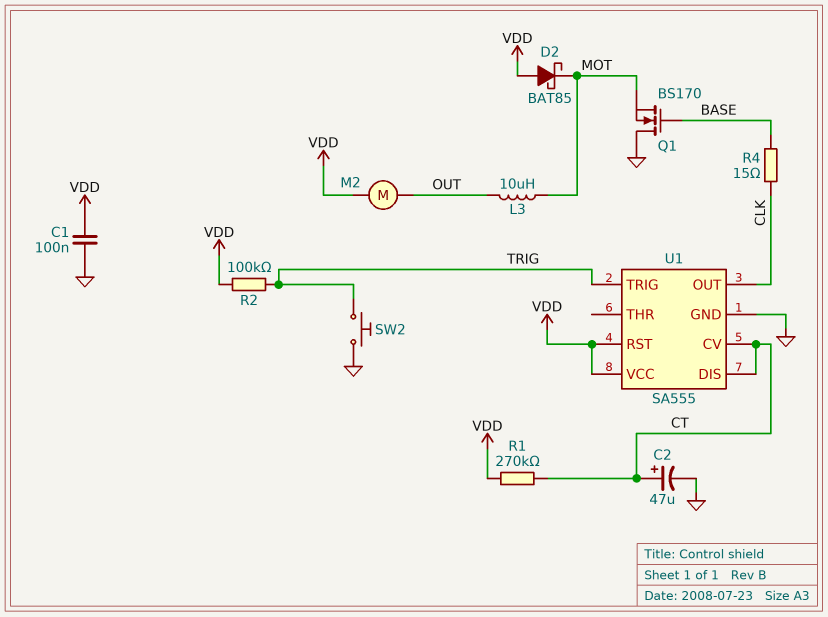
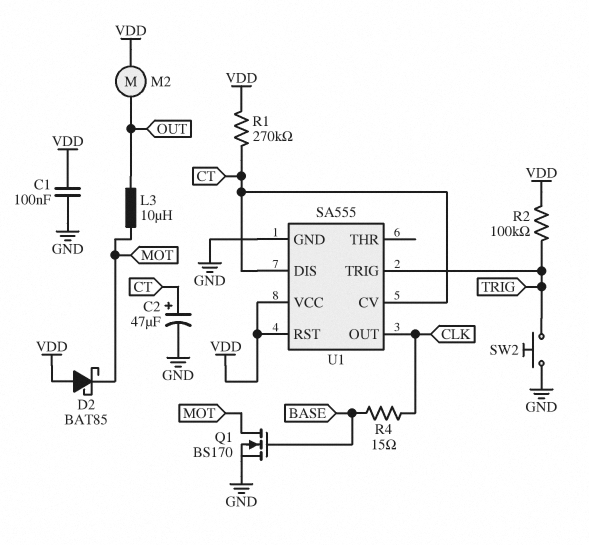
Q1: NMOS BS170 (G BASE, D GND, S MOT) -> NMOS BS170 (G BASE, D MOT, S GND)

